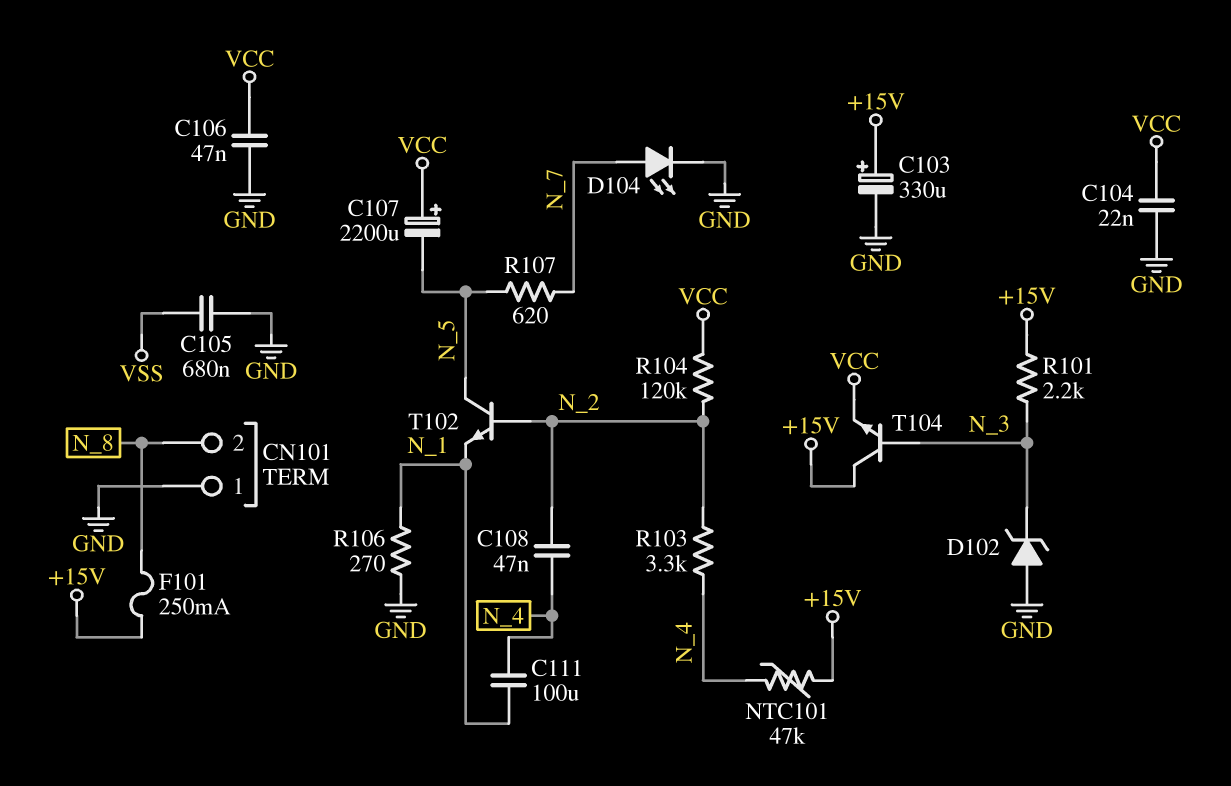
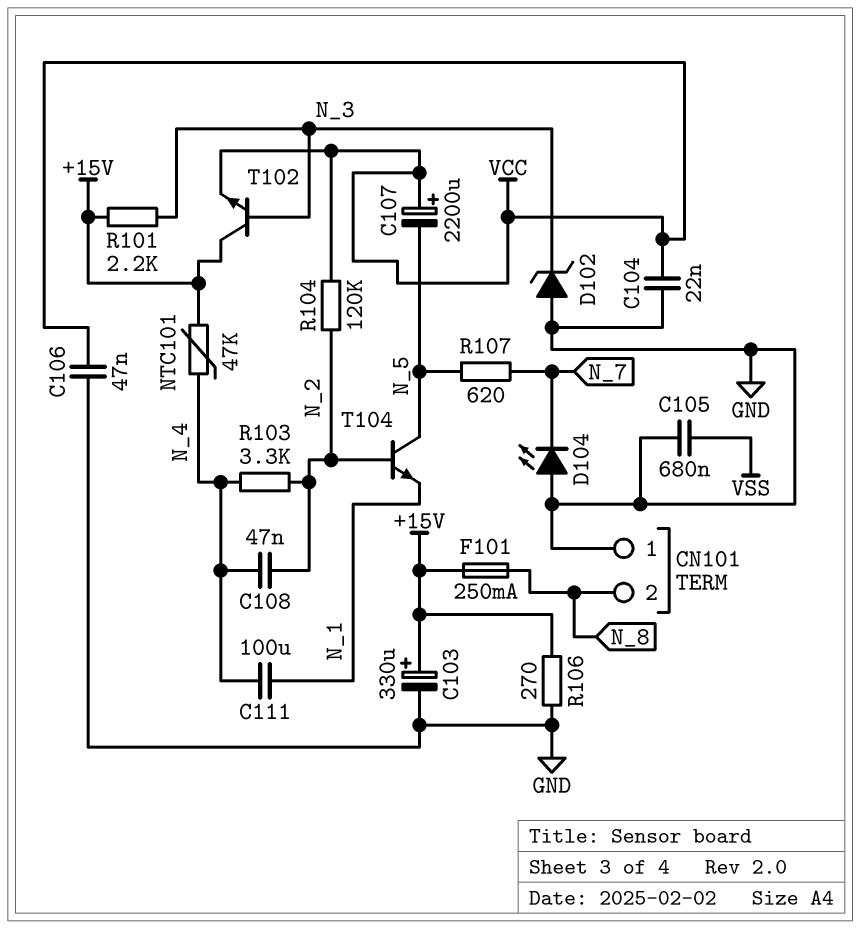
D104: LED (A N_7, K GND) -> LED (A GND, K N_7)
R106: 270 (GND, N_1) -> 270 (+15V, GND)
T102: NPN (B N_2, C N_5, E N_1) -> NPN (B N_3, C +15V, E VCC)
T104: NPN (B N_3, C +15V, E VCC) -> NPN (B N_2, C N_5, E N_1)

